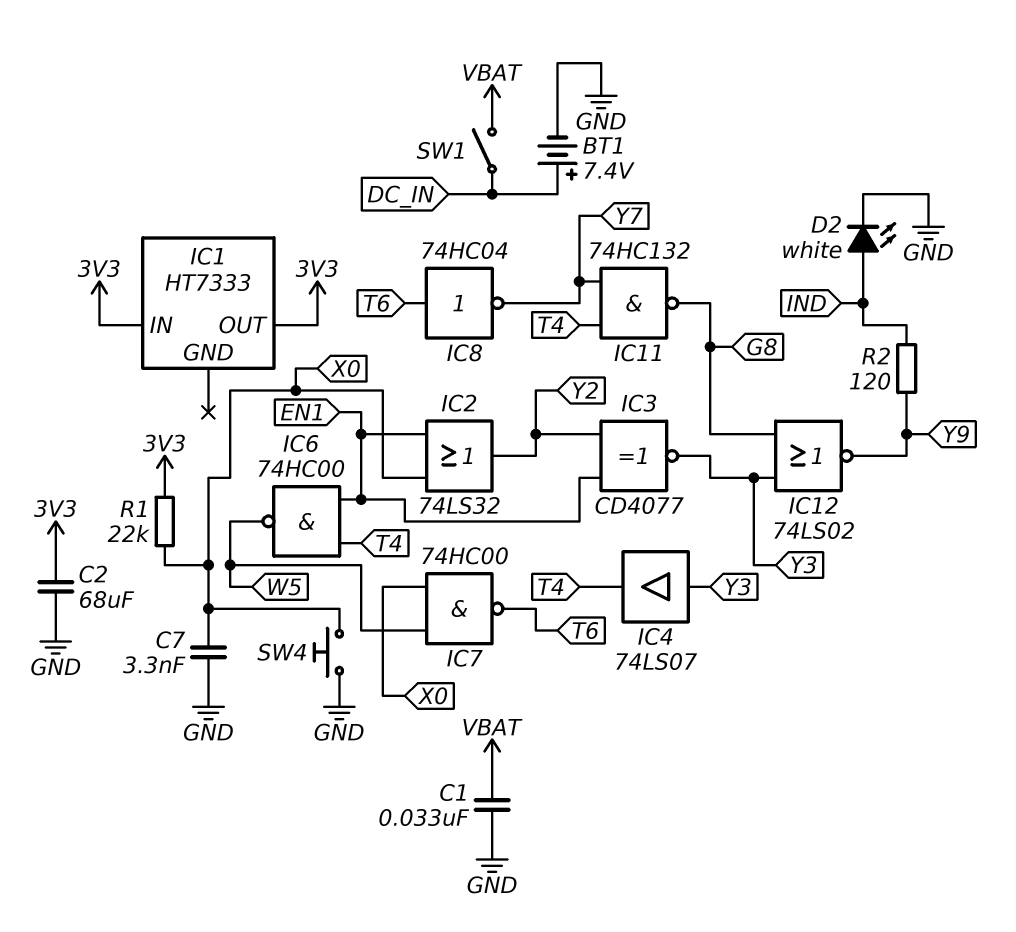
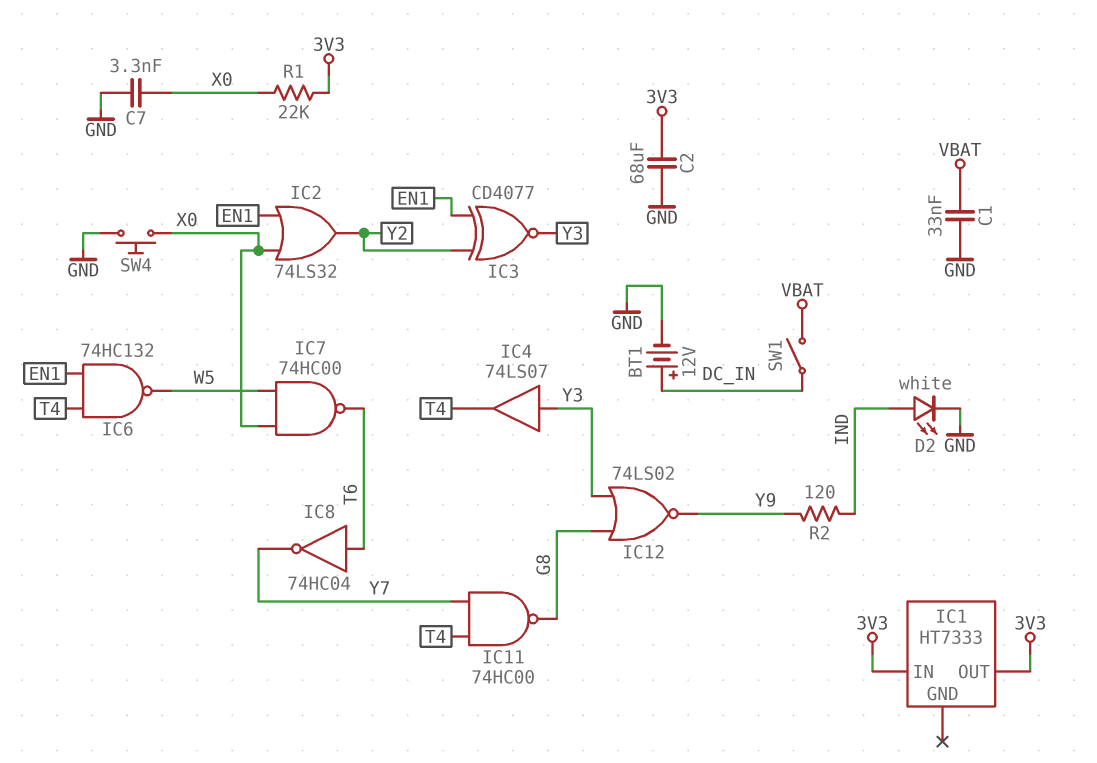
BT1: 7.4V (plus DC_IN, minus GND) -> 12V (plus DC_IN, minus GND)
IC6: NAND 74HC00 (in EN1, in T4, out W5) -> NAND 74HC132 (in EN1, in T4, out W5)
IC11: NAND 74HC132 (in T4, in Y7, out G8) -> NAND 74HC00 (in T4, in Y7, out G8)

